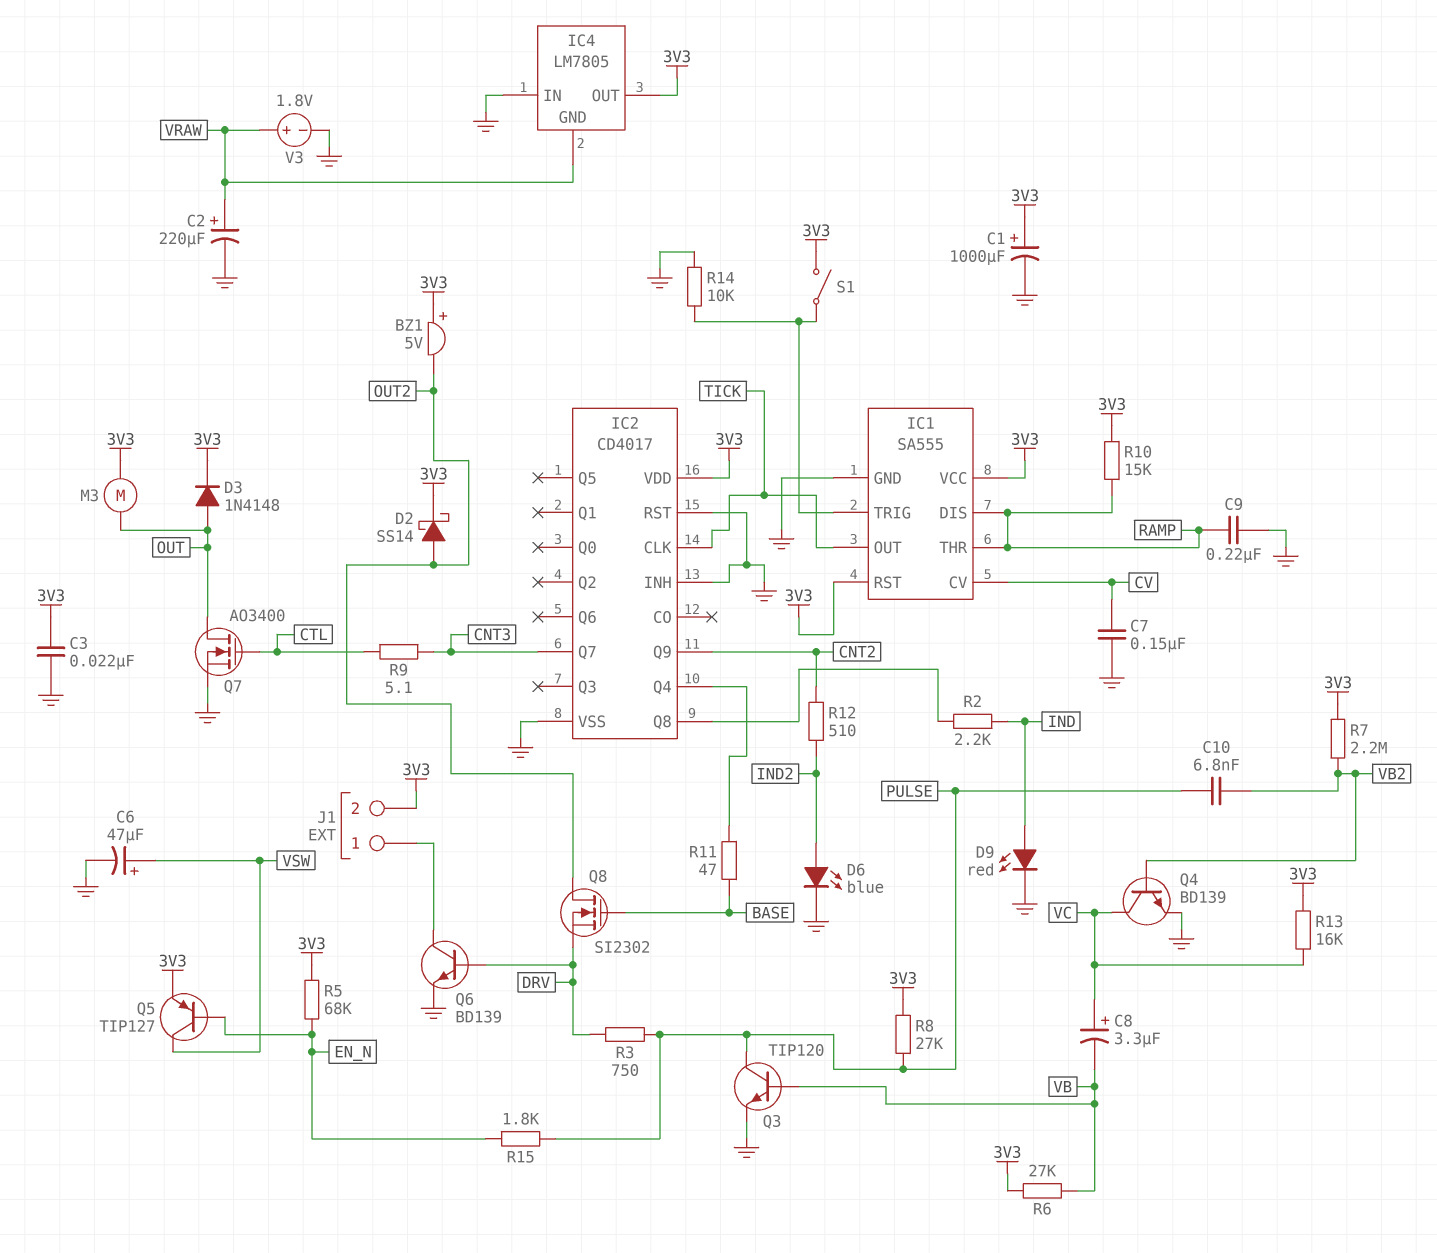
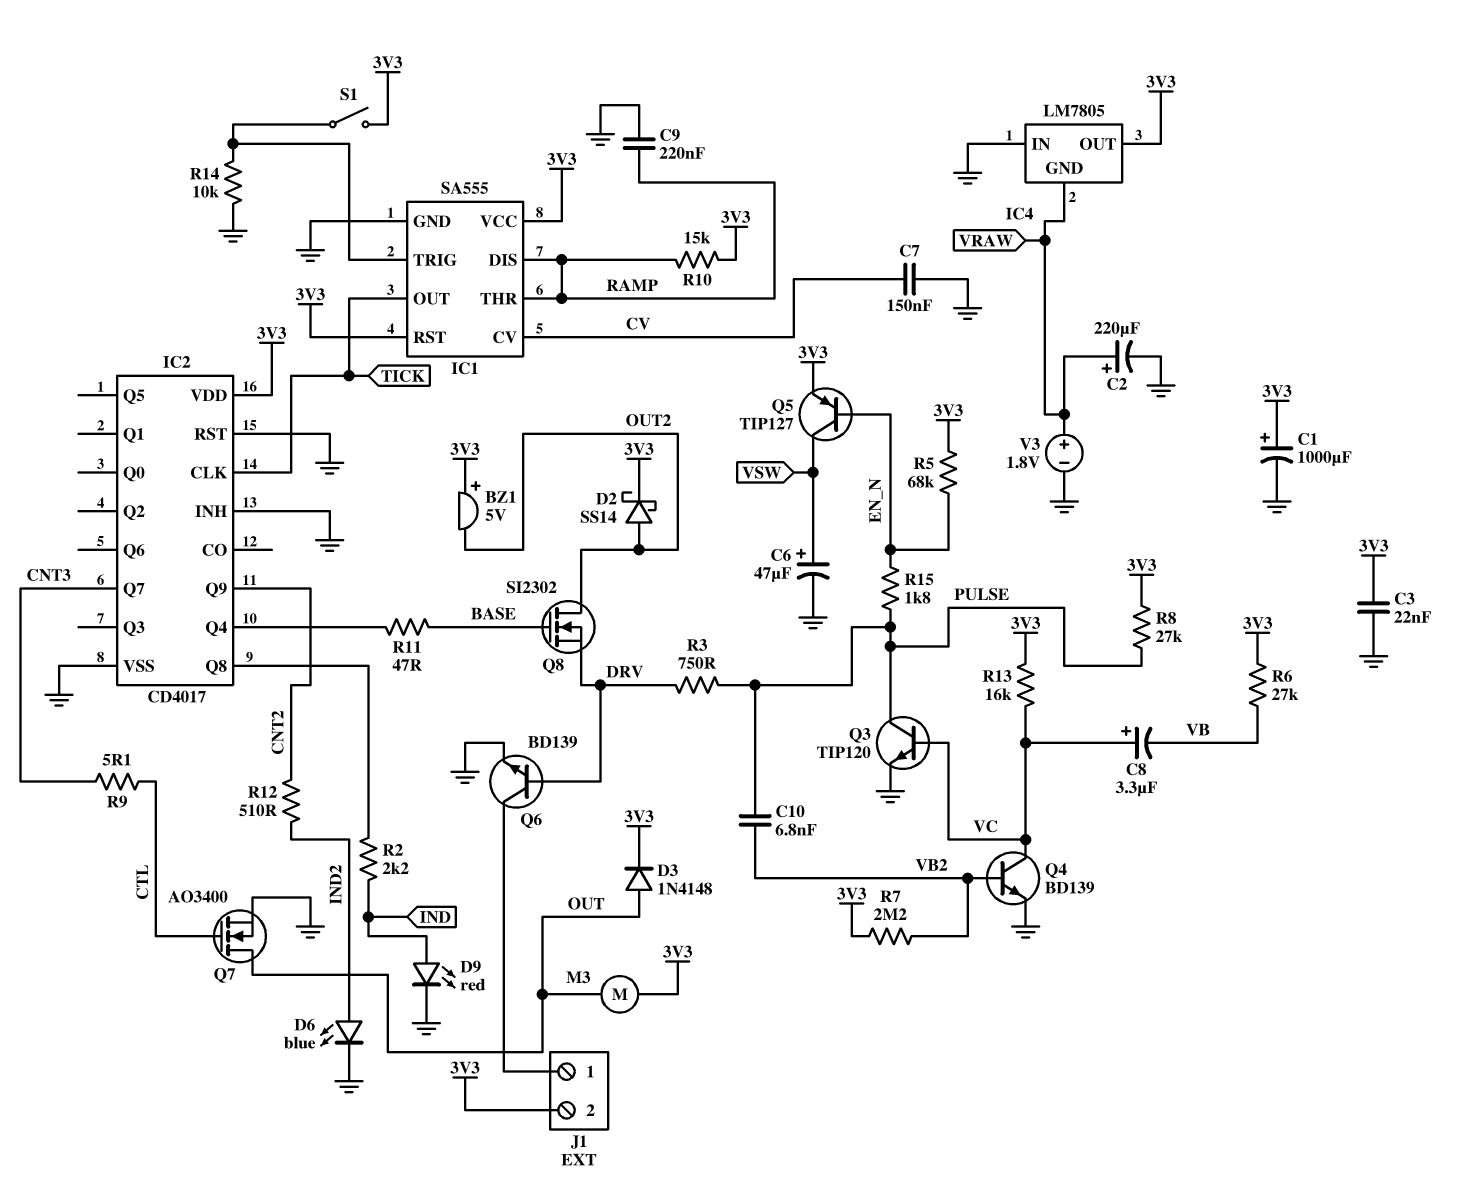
Q3: NPN TIP120 (B VB, C PULSE, E GND) -> NPN TIP120 (B VC, C PULSE, E GND)

